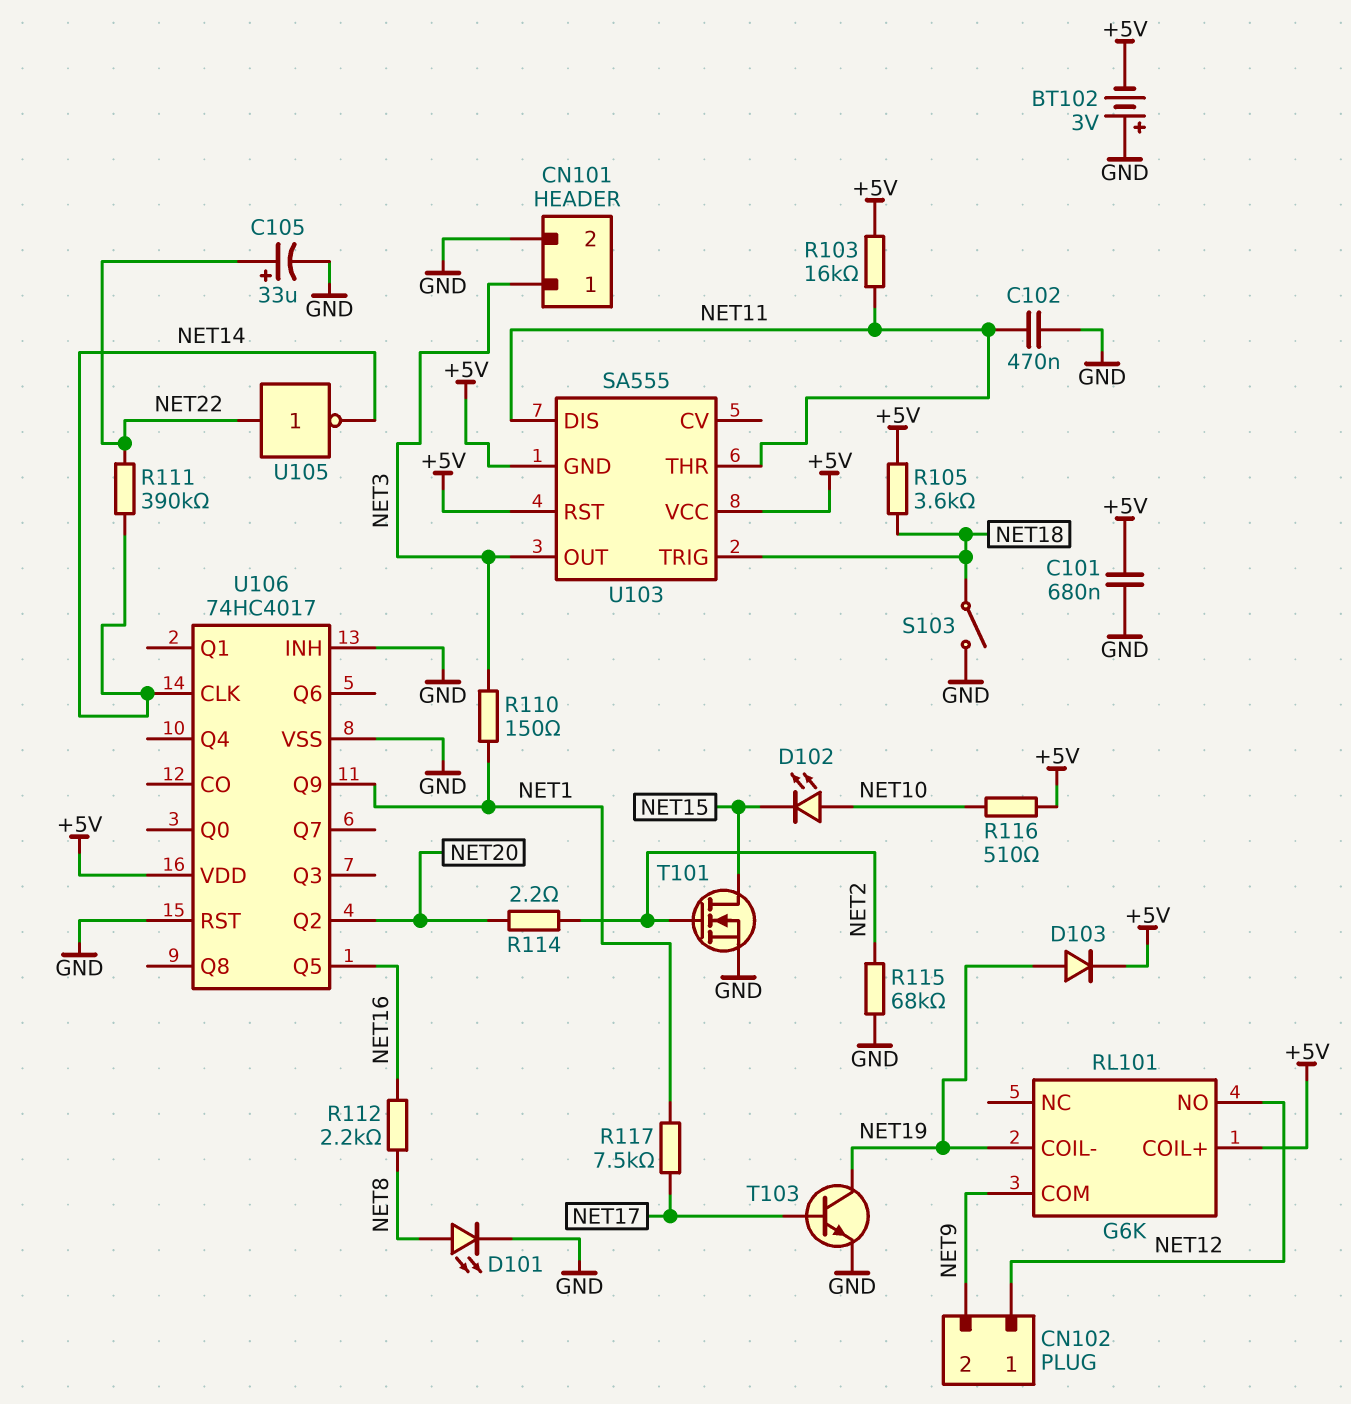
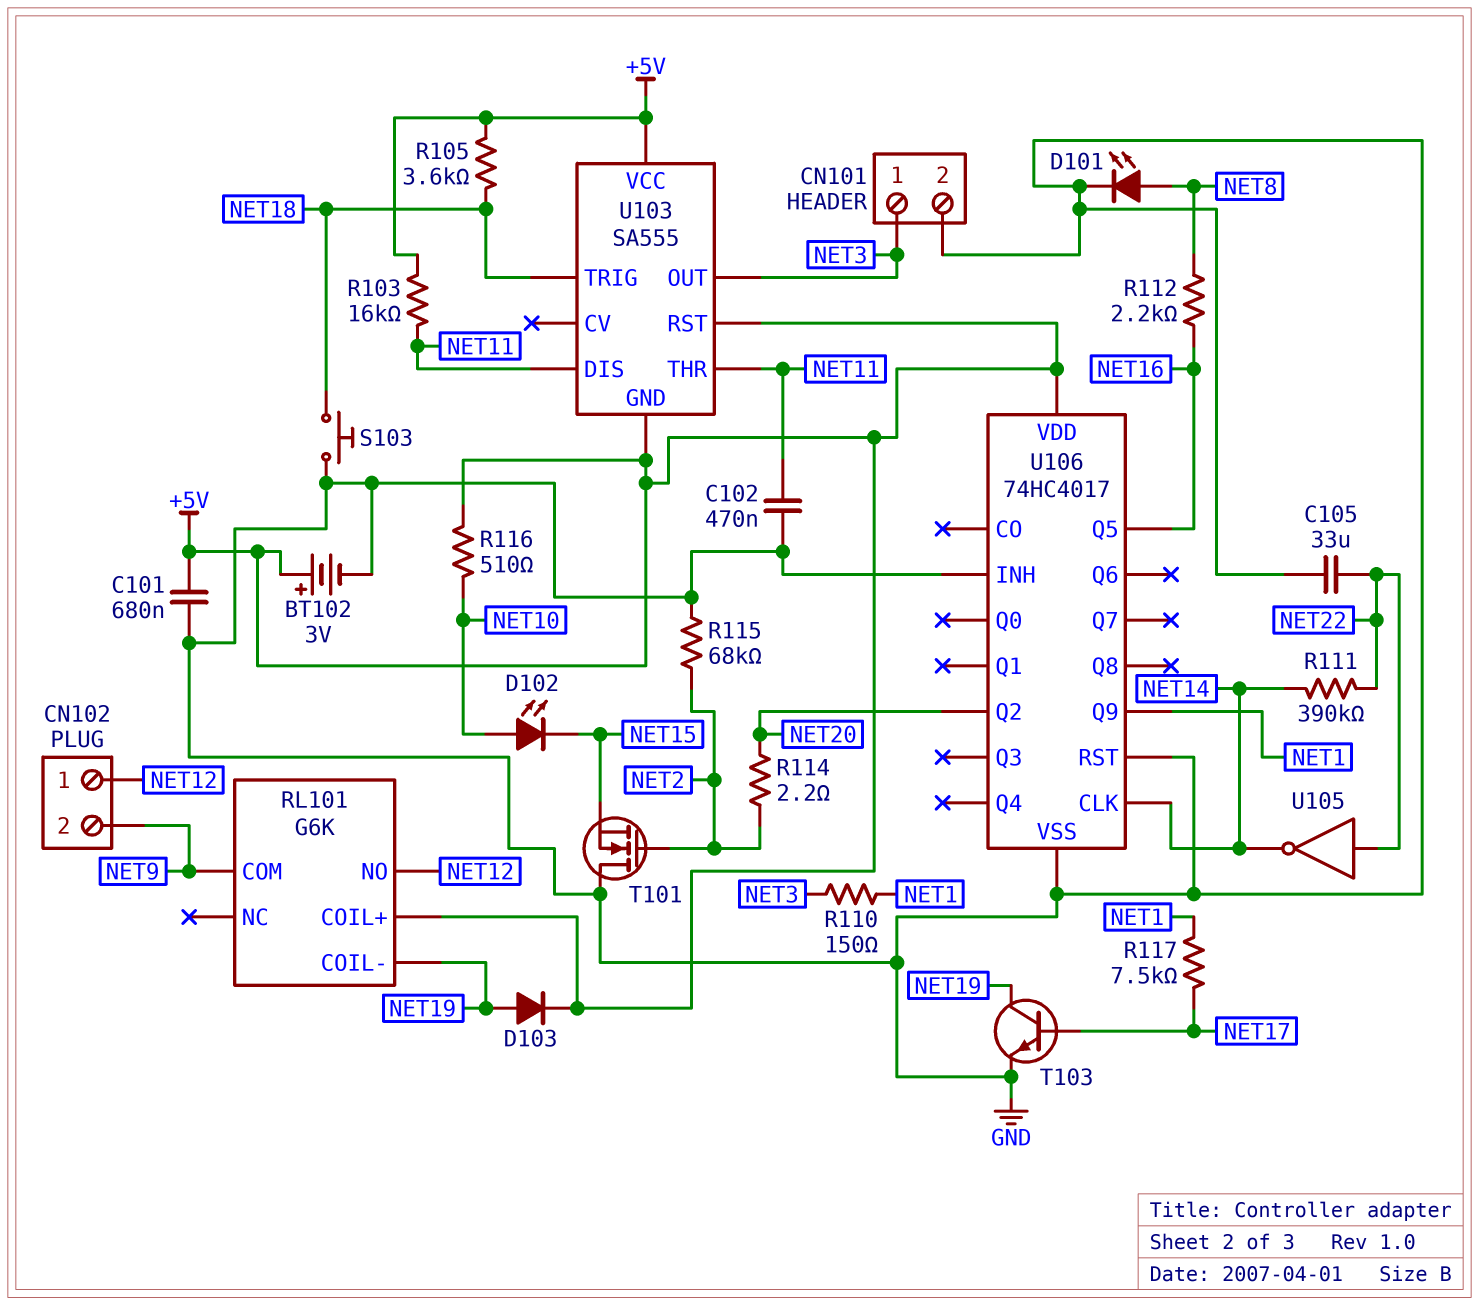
BT102: 3V (plus GND, minus +5V) -> 3V (plus +5V, minus GND)
C105: 33uF (plus NET22, minus GND) -> 33uF (GND, NET22)
S103: switch (GND, NET18) -> button (GND, NET18)
T101: NMOS (G NET2, D NET15, S GND) -> NMOS (G NET2, D GND, S NET15)

